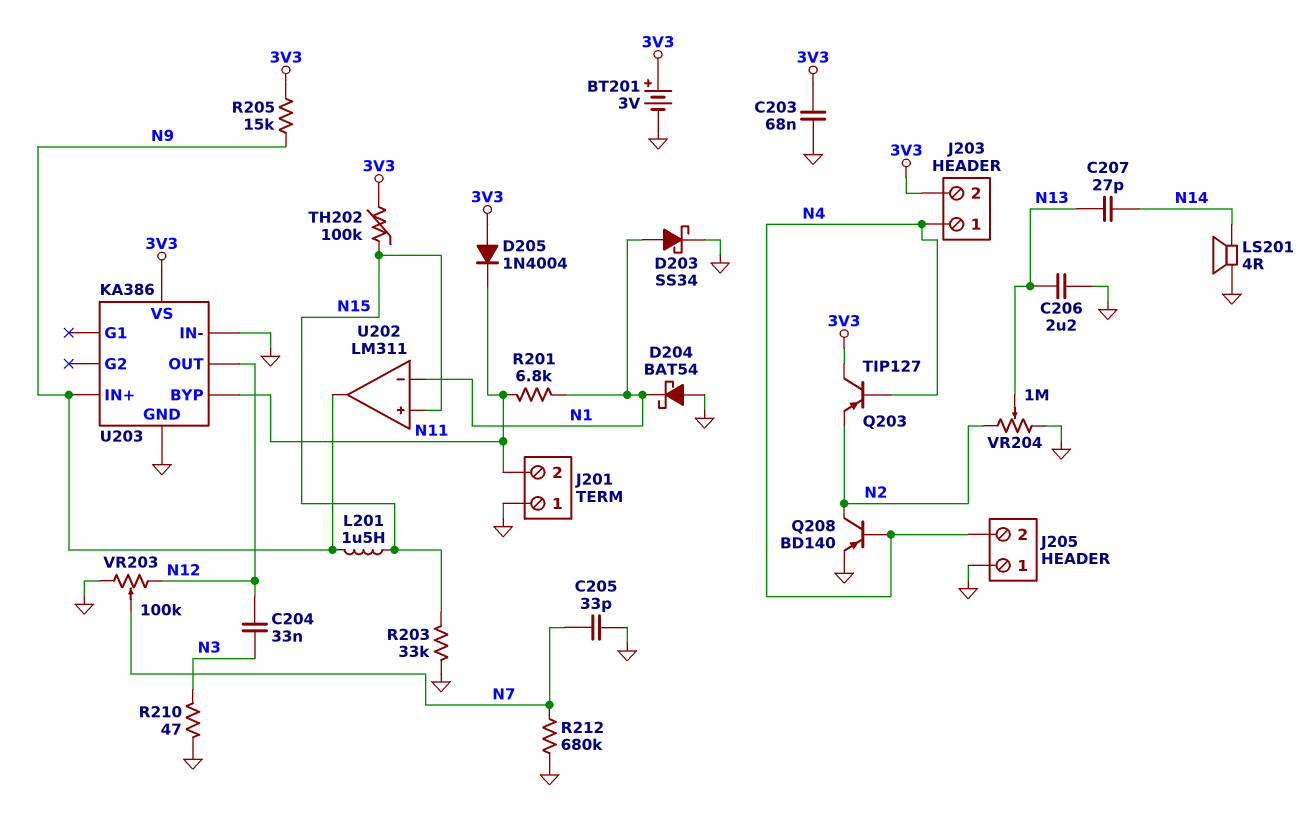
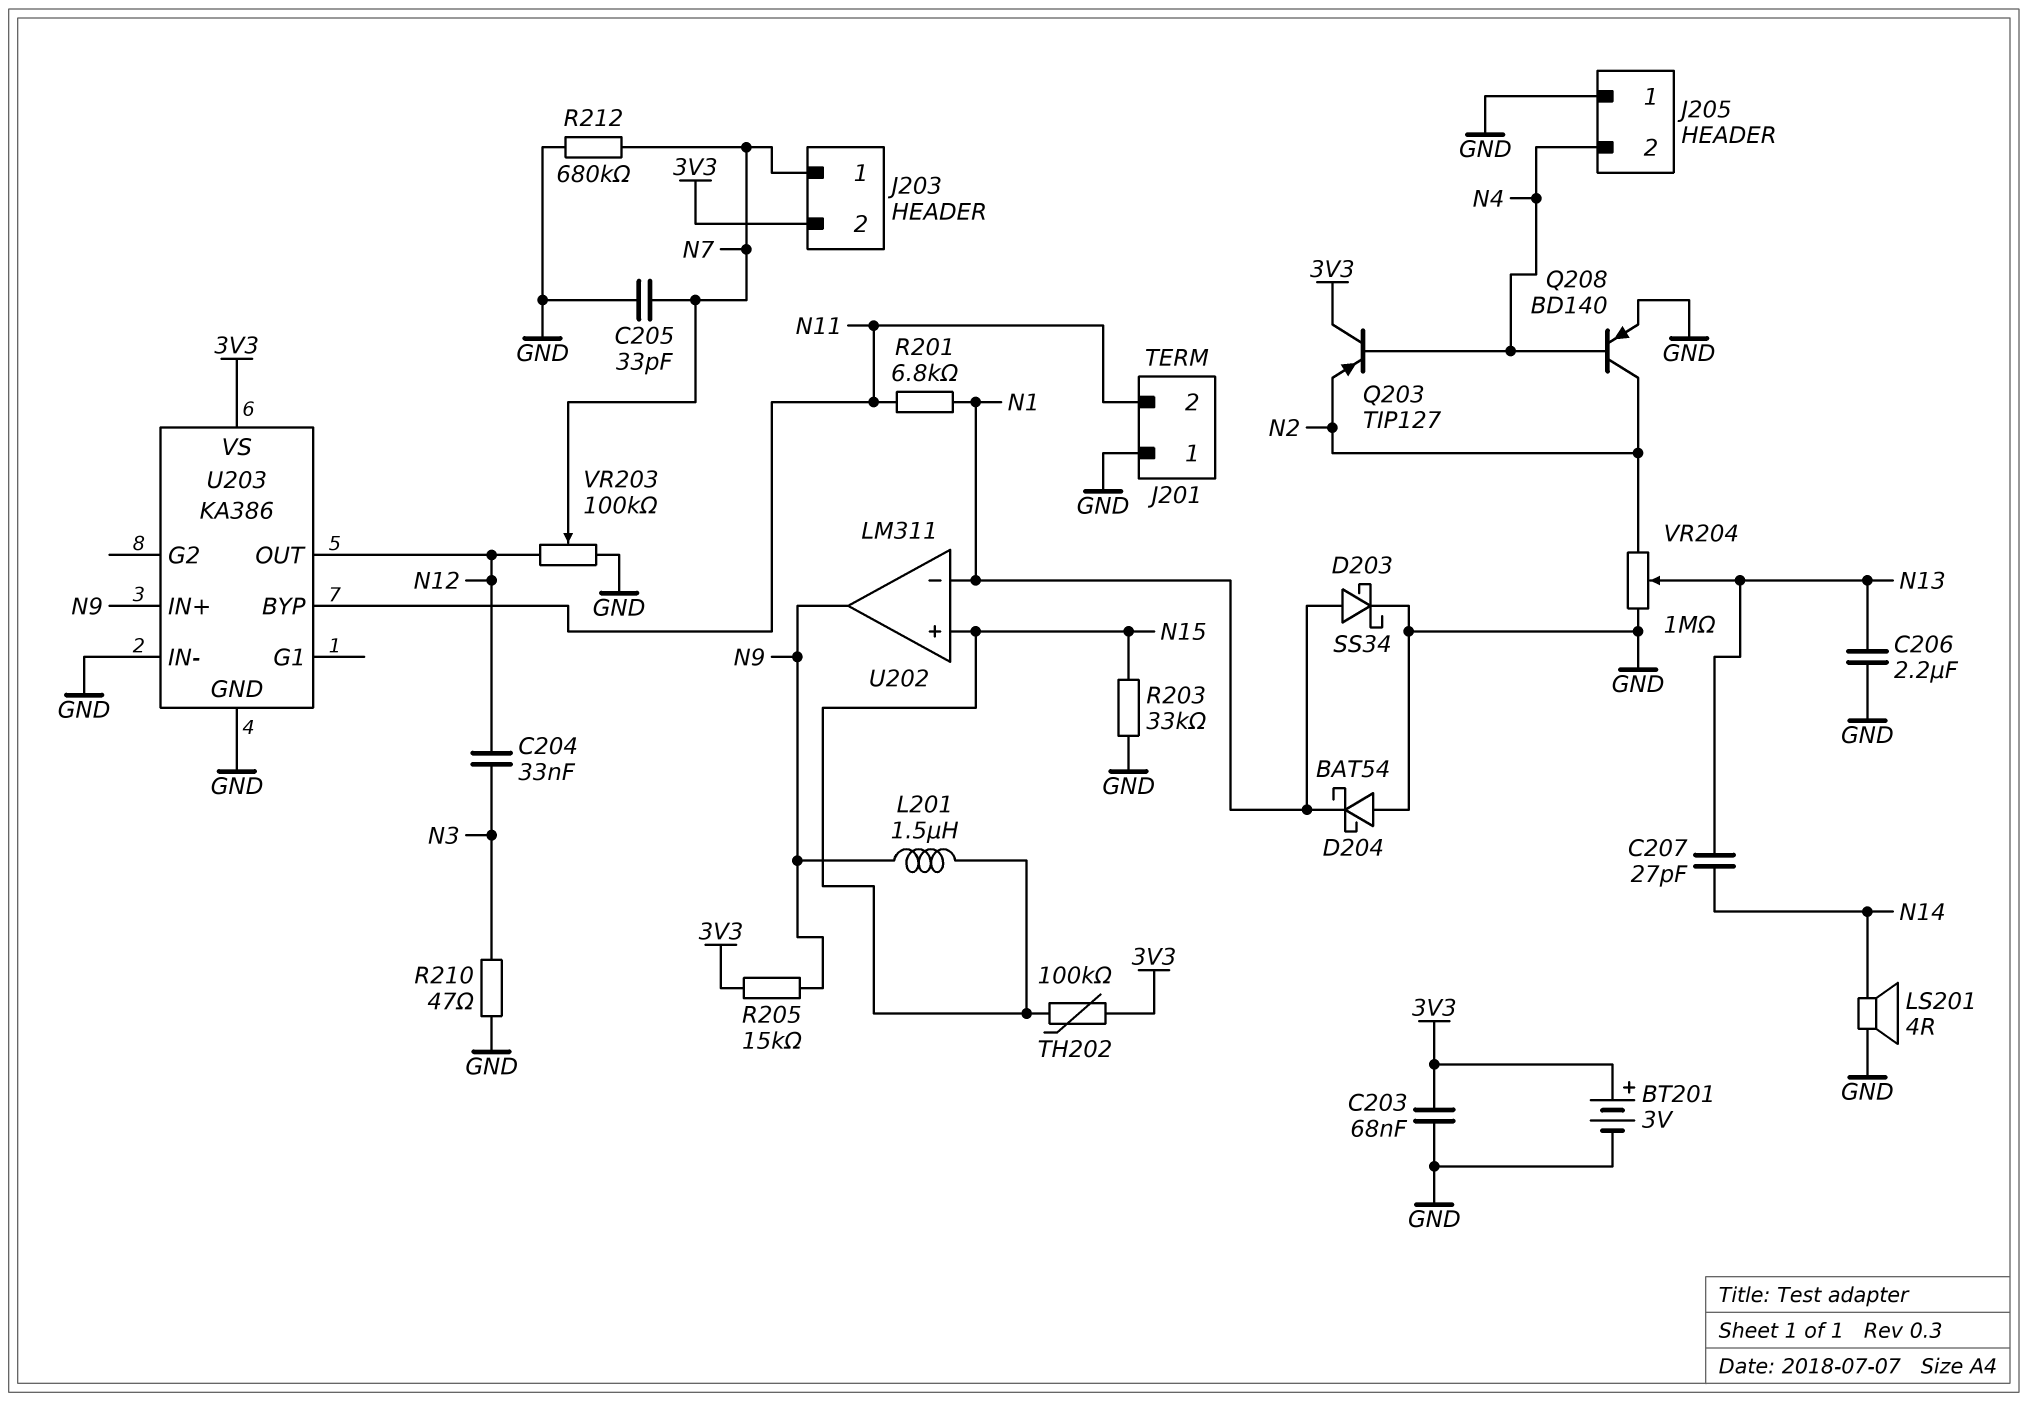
D205: diode 1N4004 (A 3V3, K N11) -> none
J203 pin 1: N4 -> N7

